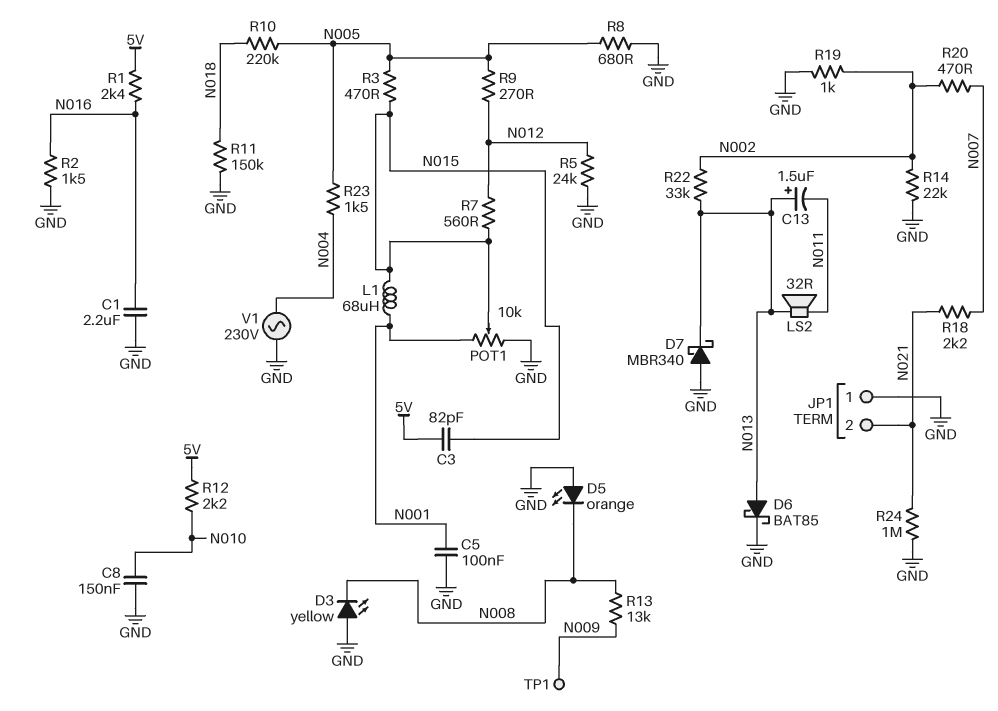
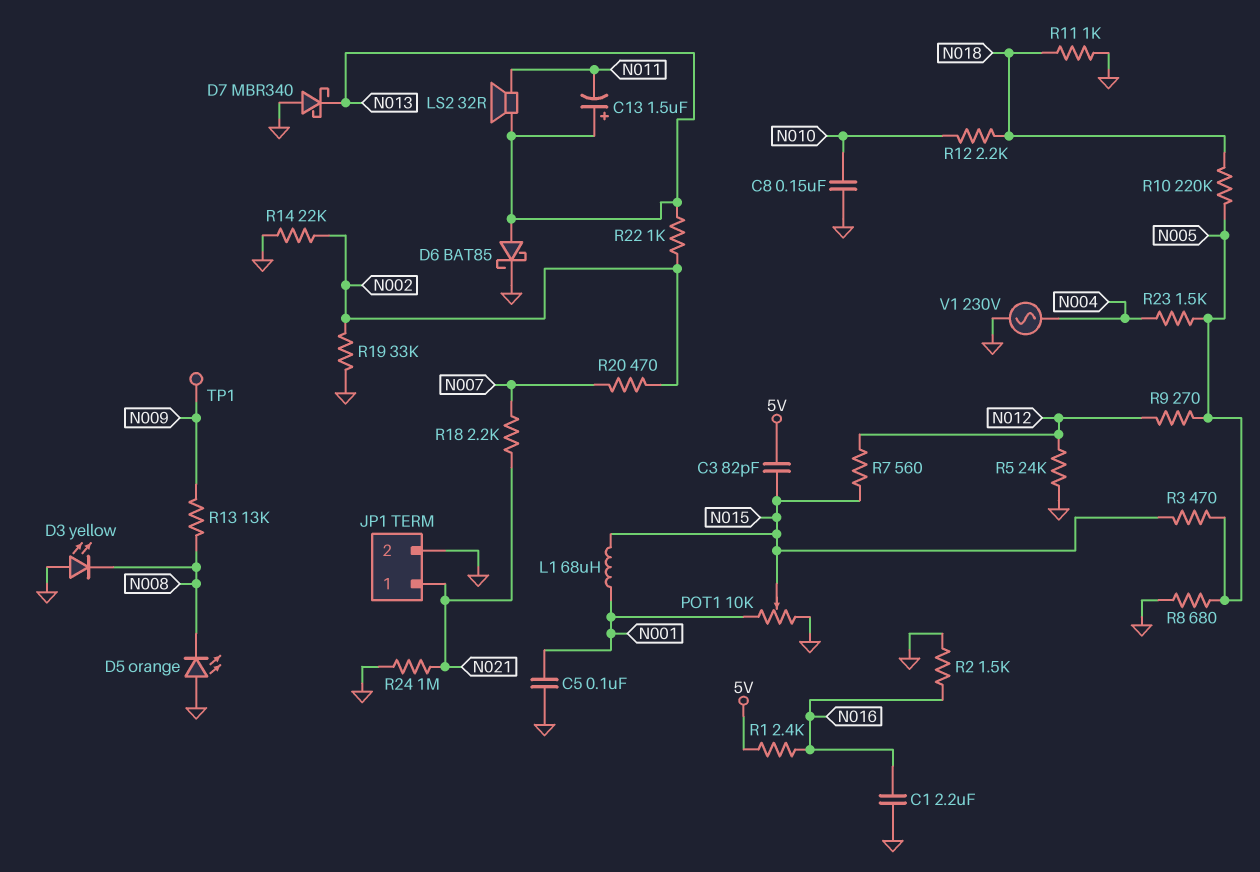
JP1 pin 1: GND -> N021
JP1 pin 2: N021 -> GND
R11: 150k (GND, N018) -> 1k (GND, N018)
R12: 2.2k (5V, N010) -> 2.2k (N010, N018)
R19: 1k (GND, N002) -> 33k (GND, N002)
R22: 33k (N002, N013) -> 1k (N002, N013)

